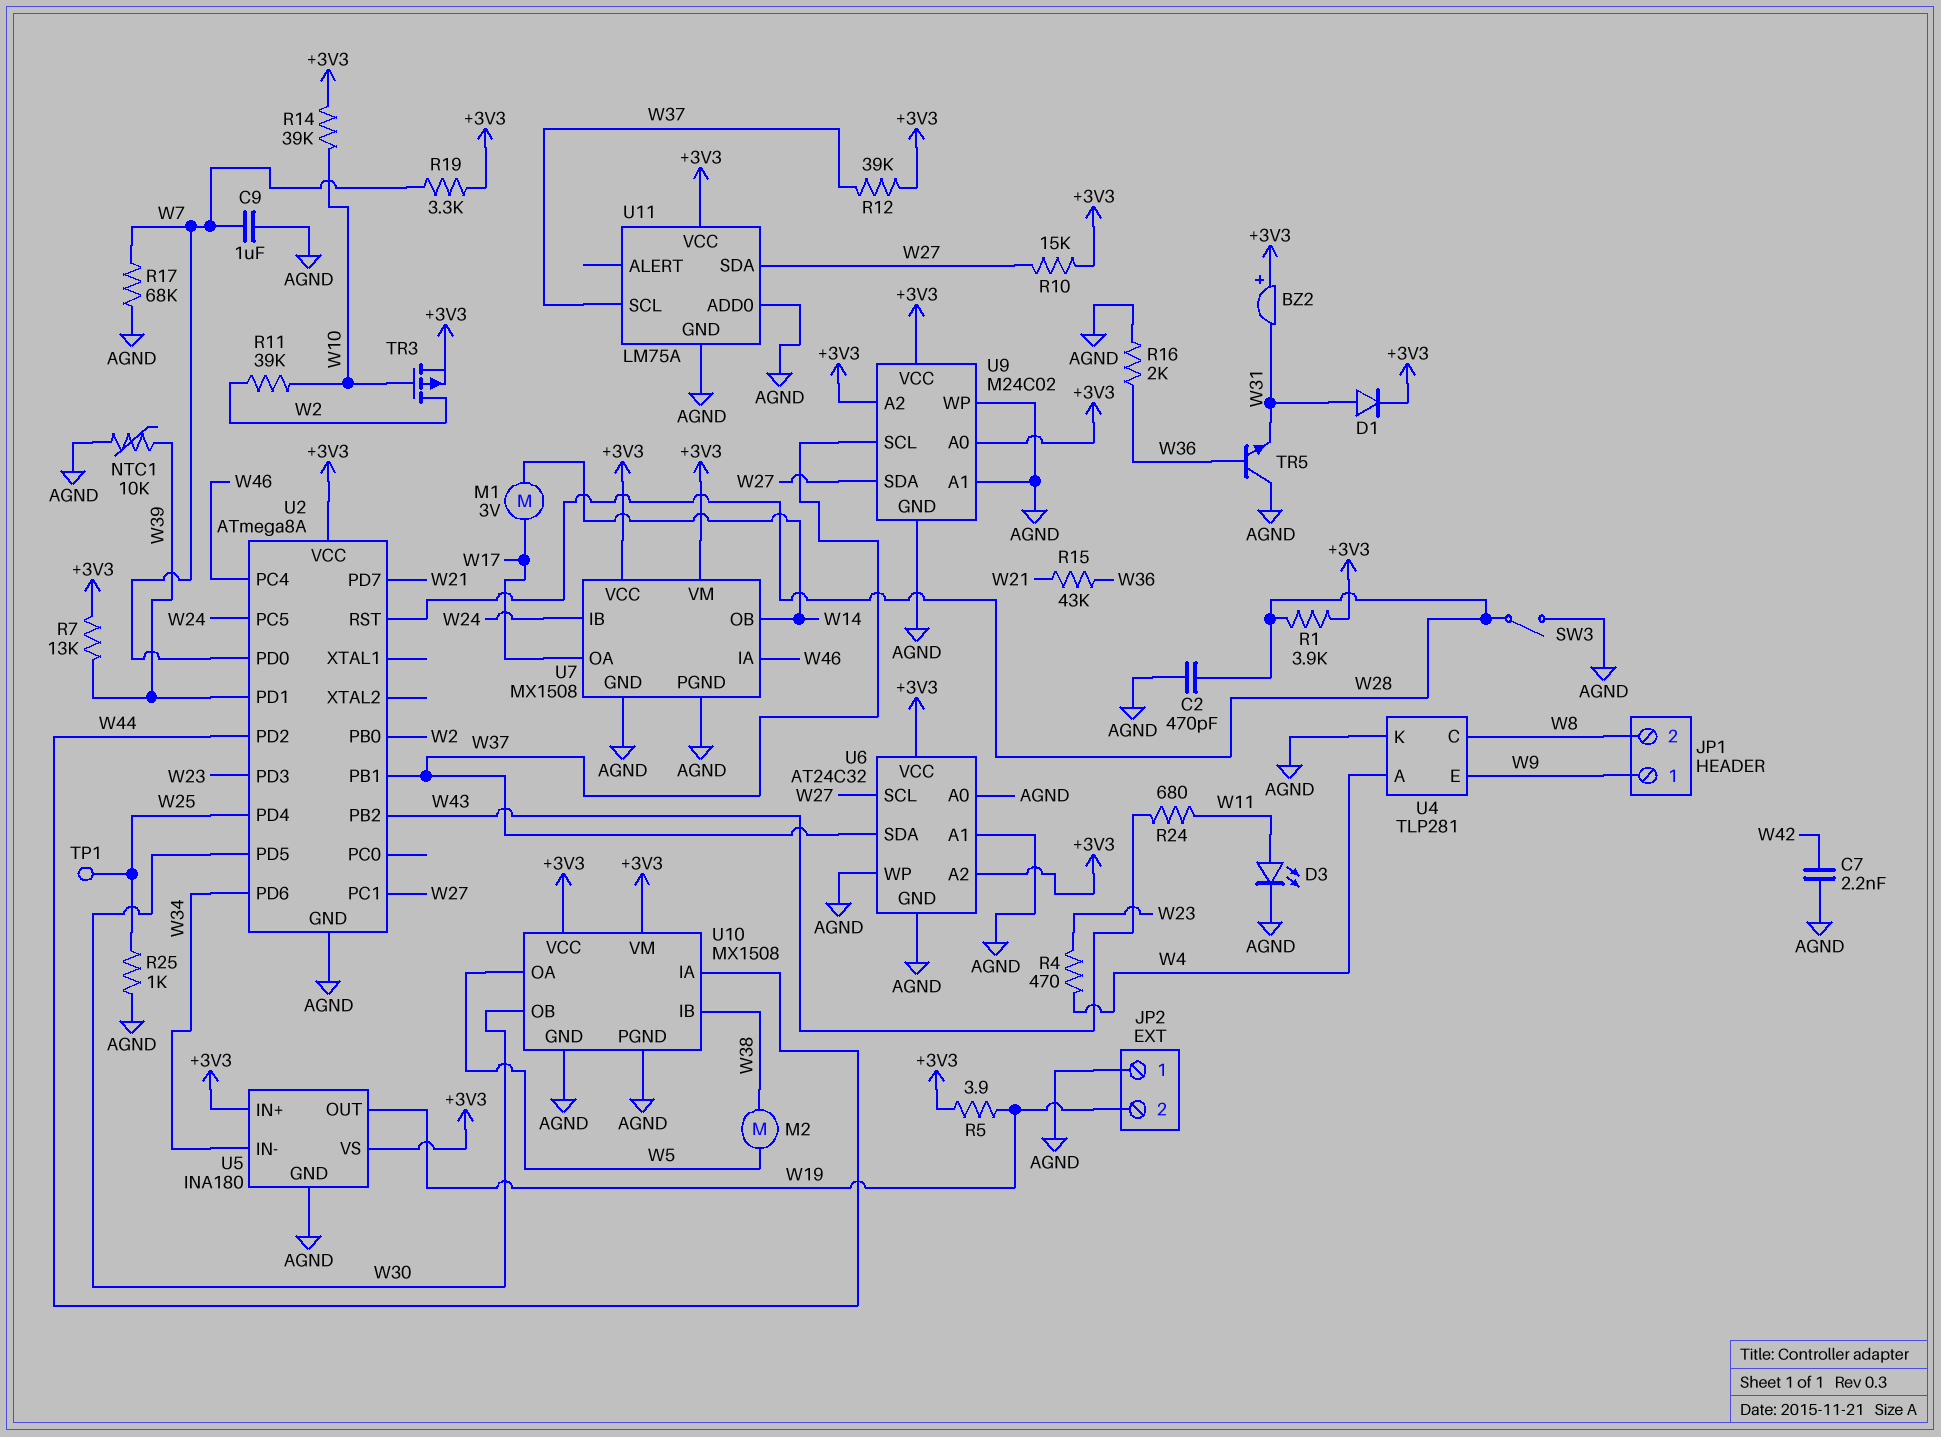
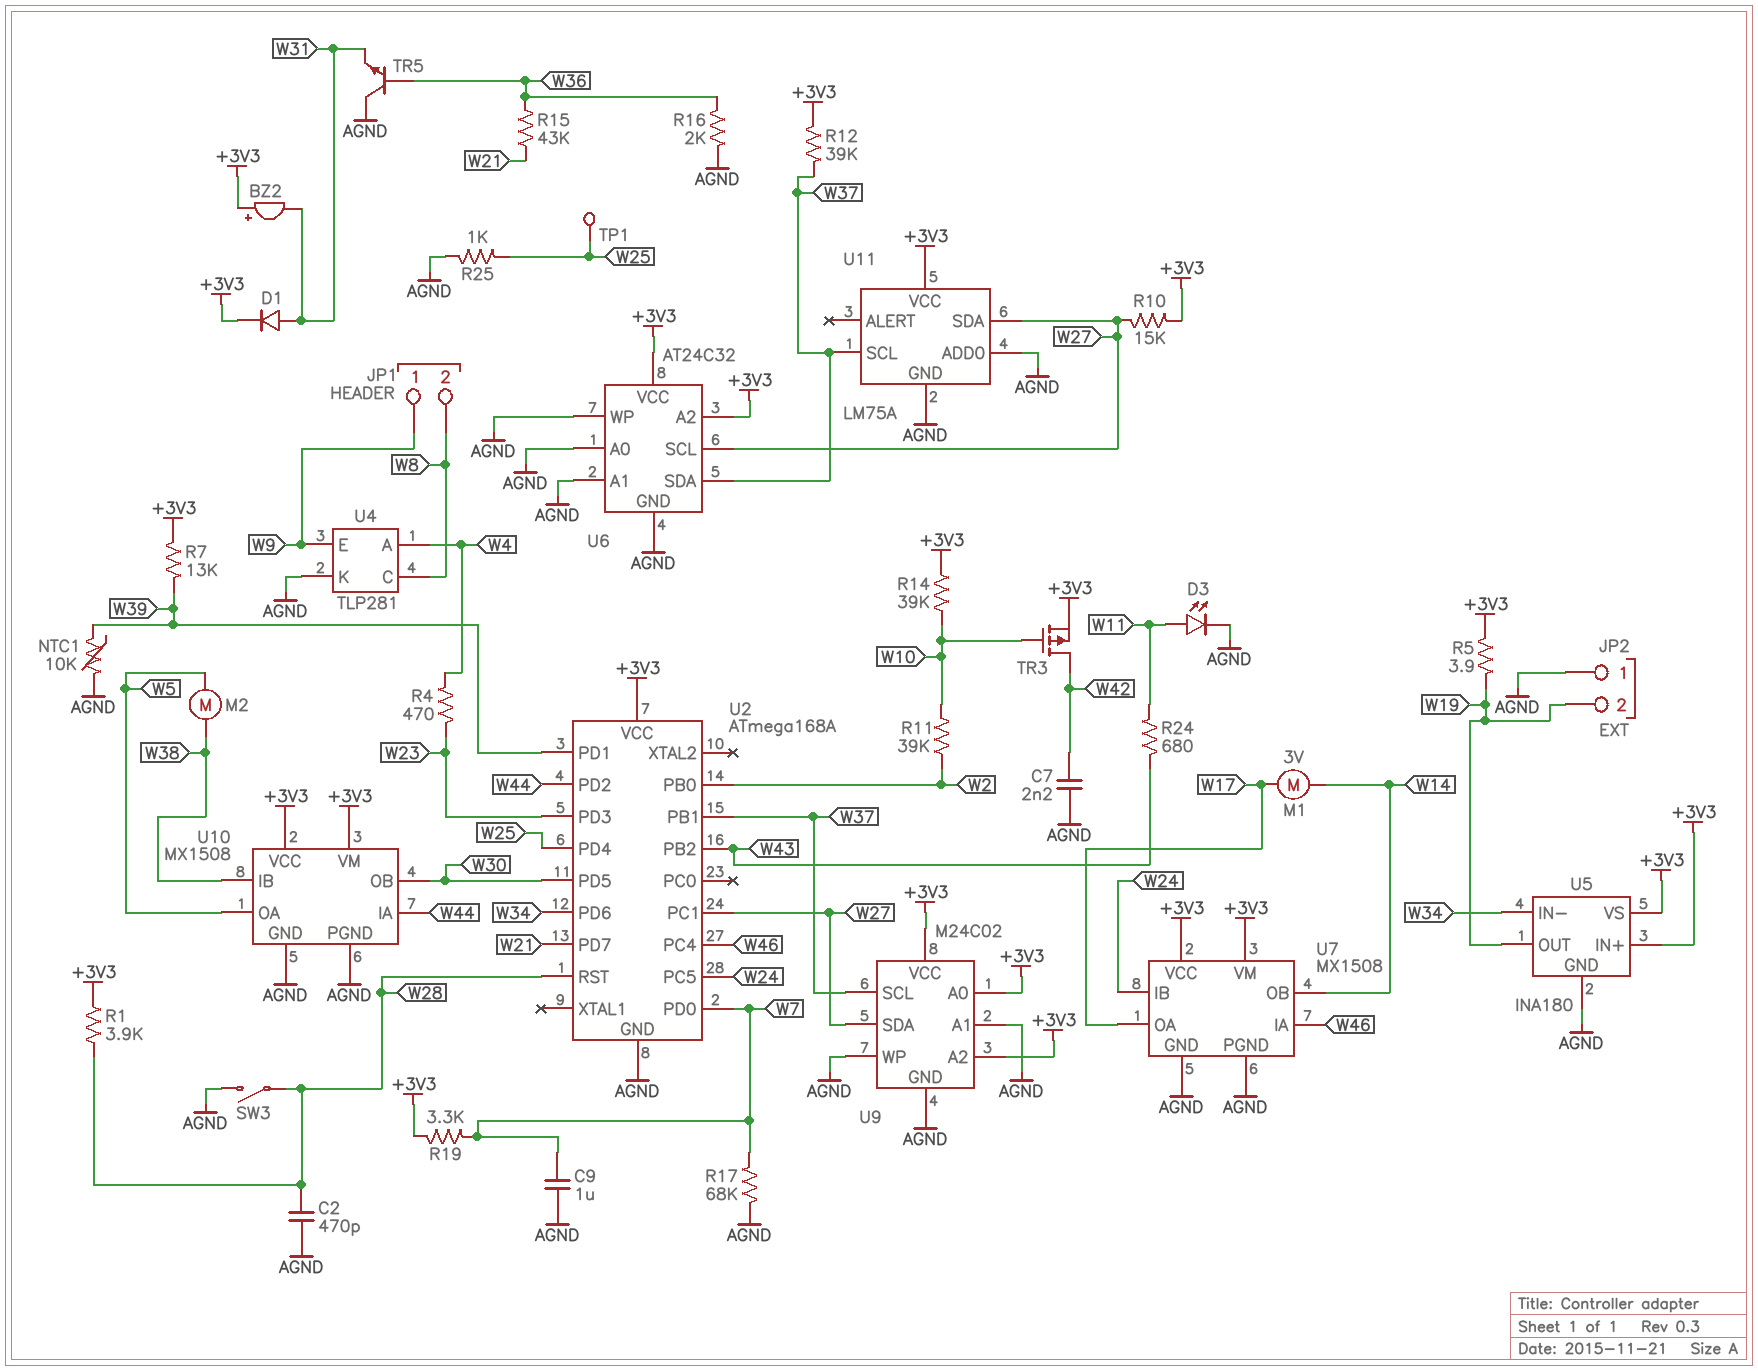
TR3: PMOS (G W10, D W2, S +3V3) -> PMOS (G W10, D W42, S +3V3)
U2: ATmega8A -> ATmega168A

